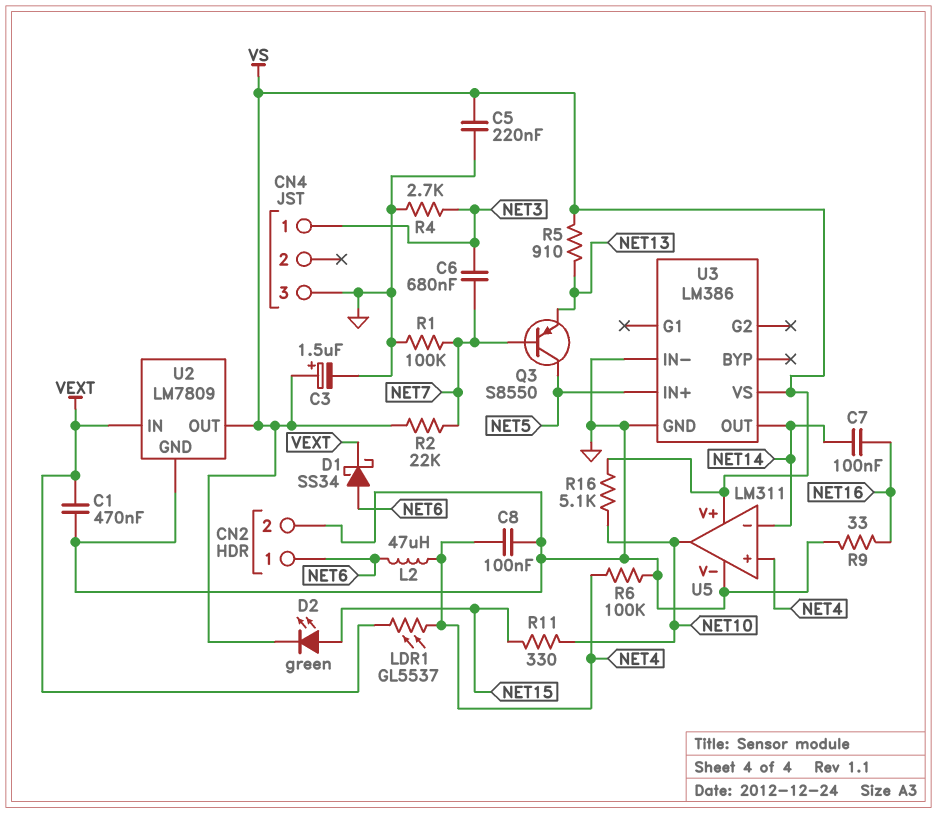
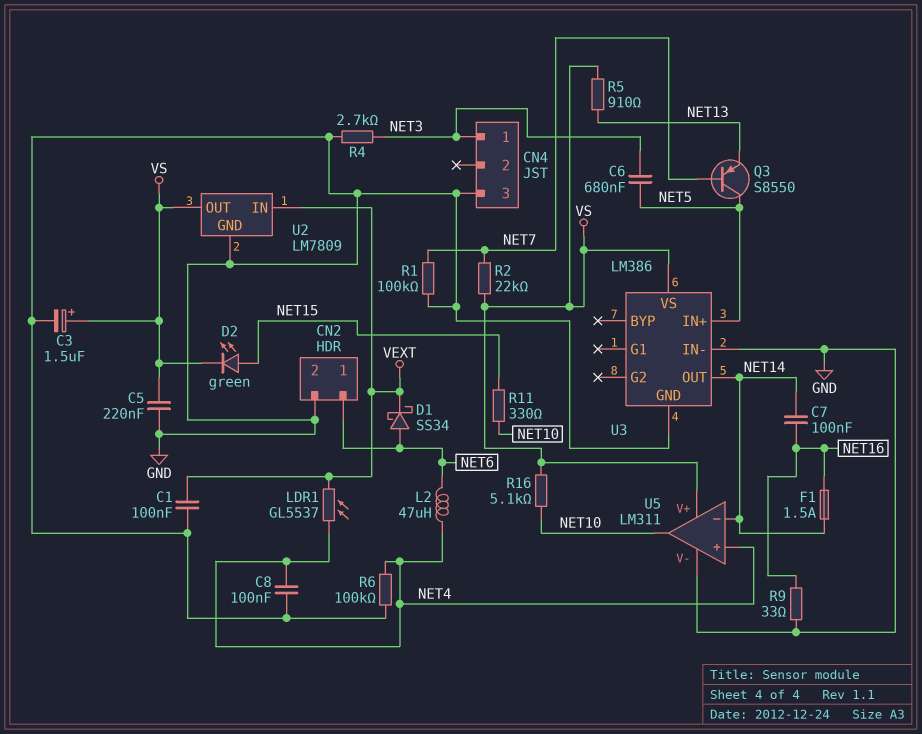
C1: 470nF (GND, VEXT) -> 100nF (GND, VEXT)
C6: 680nF (NET3, NET7) -> 680nF (NET3, NET5)
F1: none -> 1.5A (NET14, NET16)

